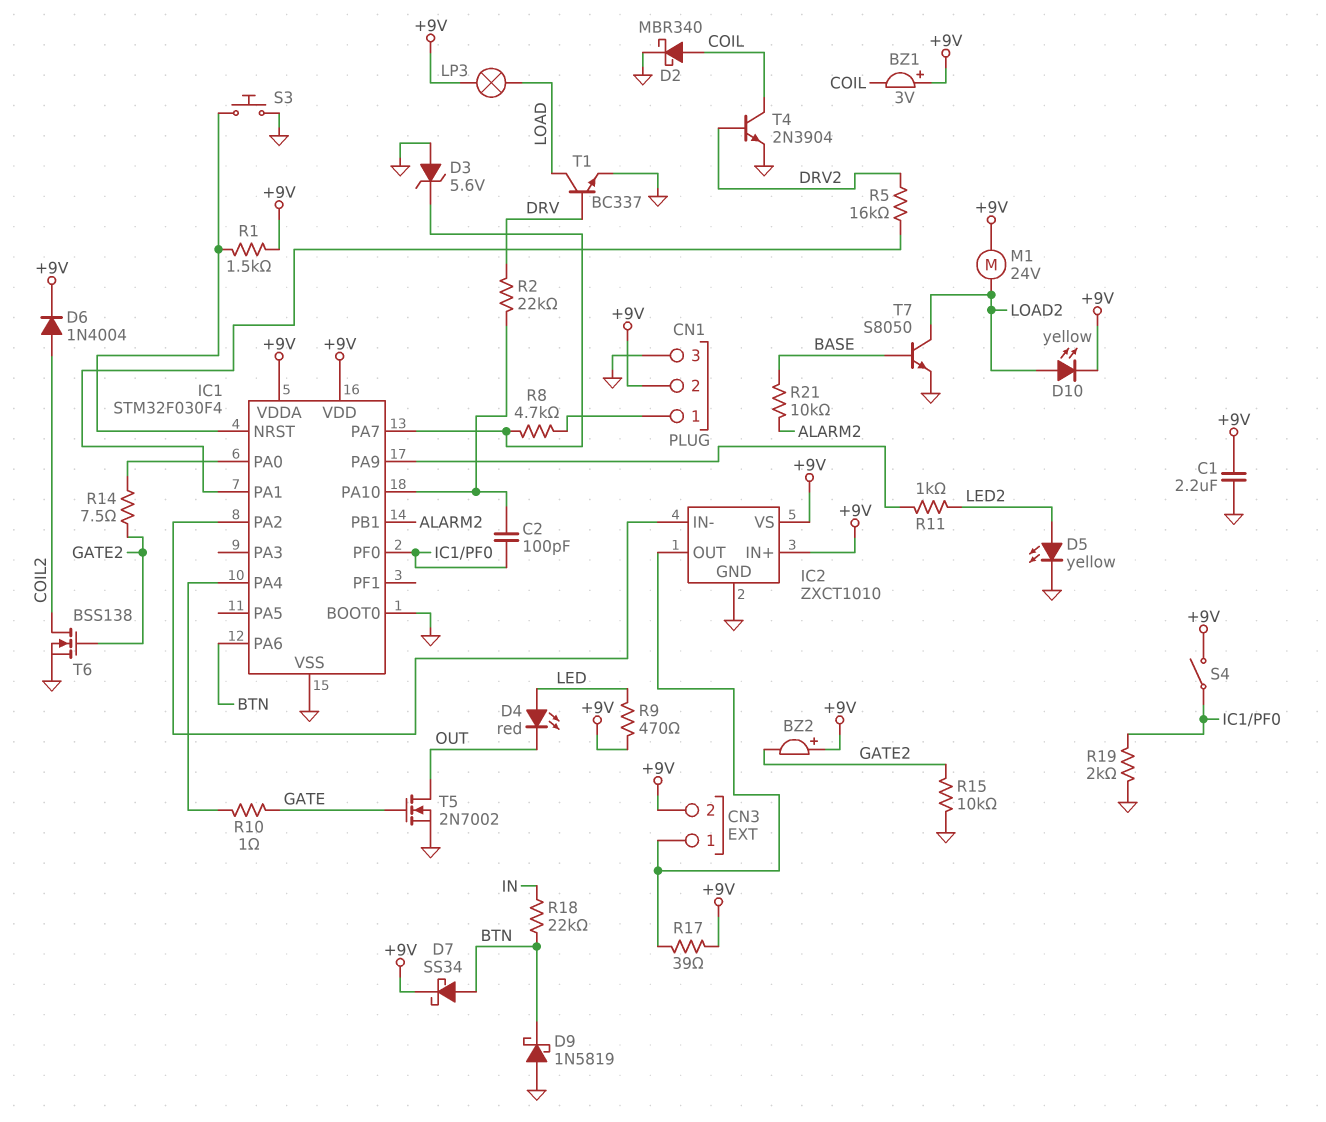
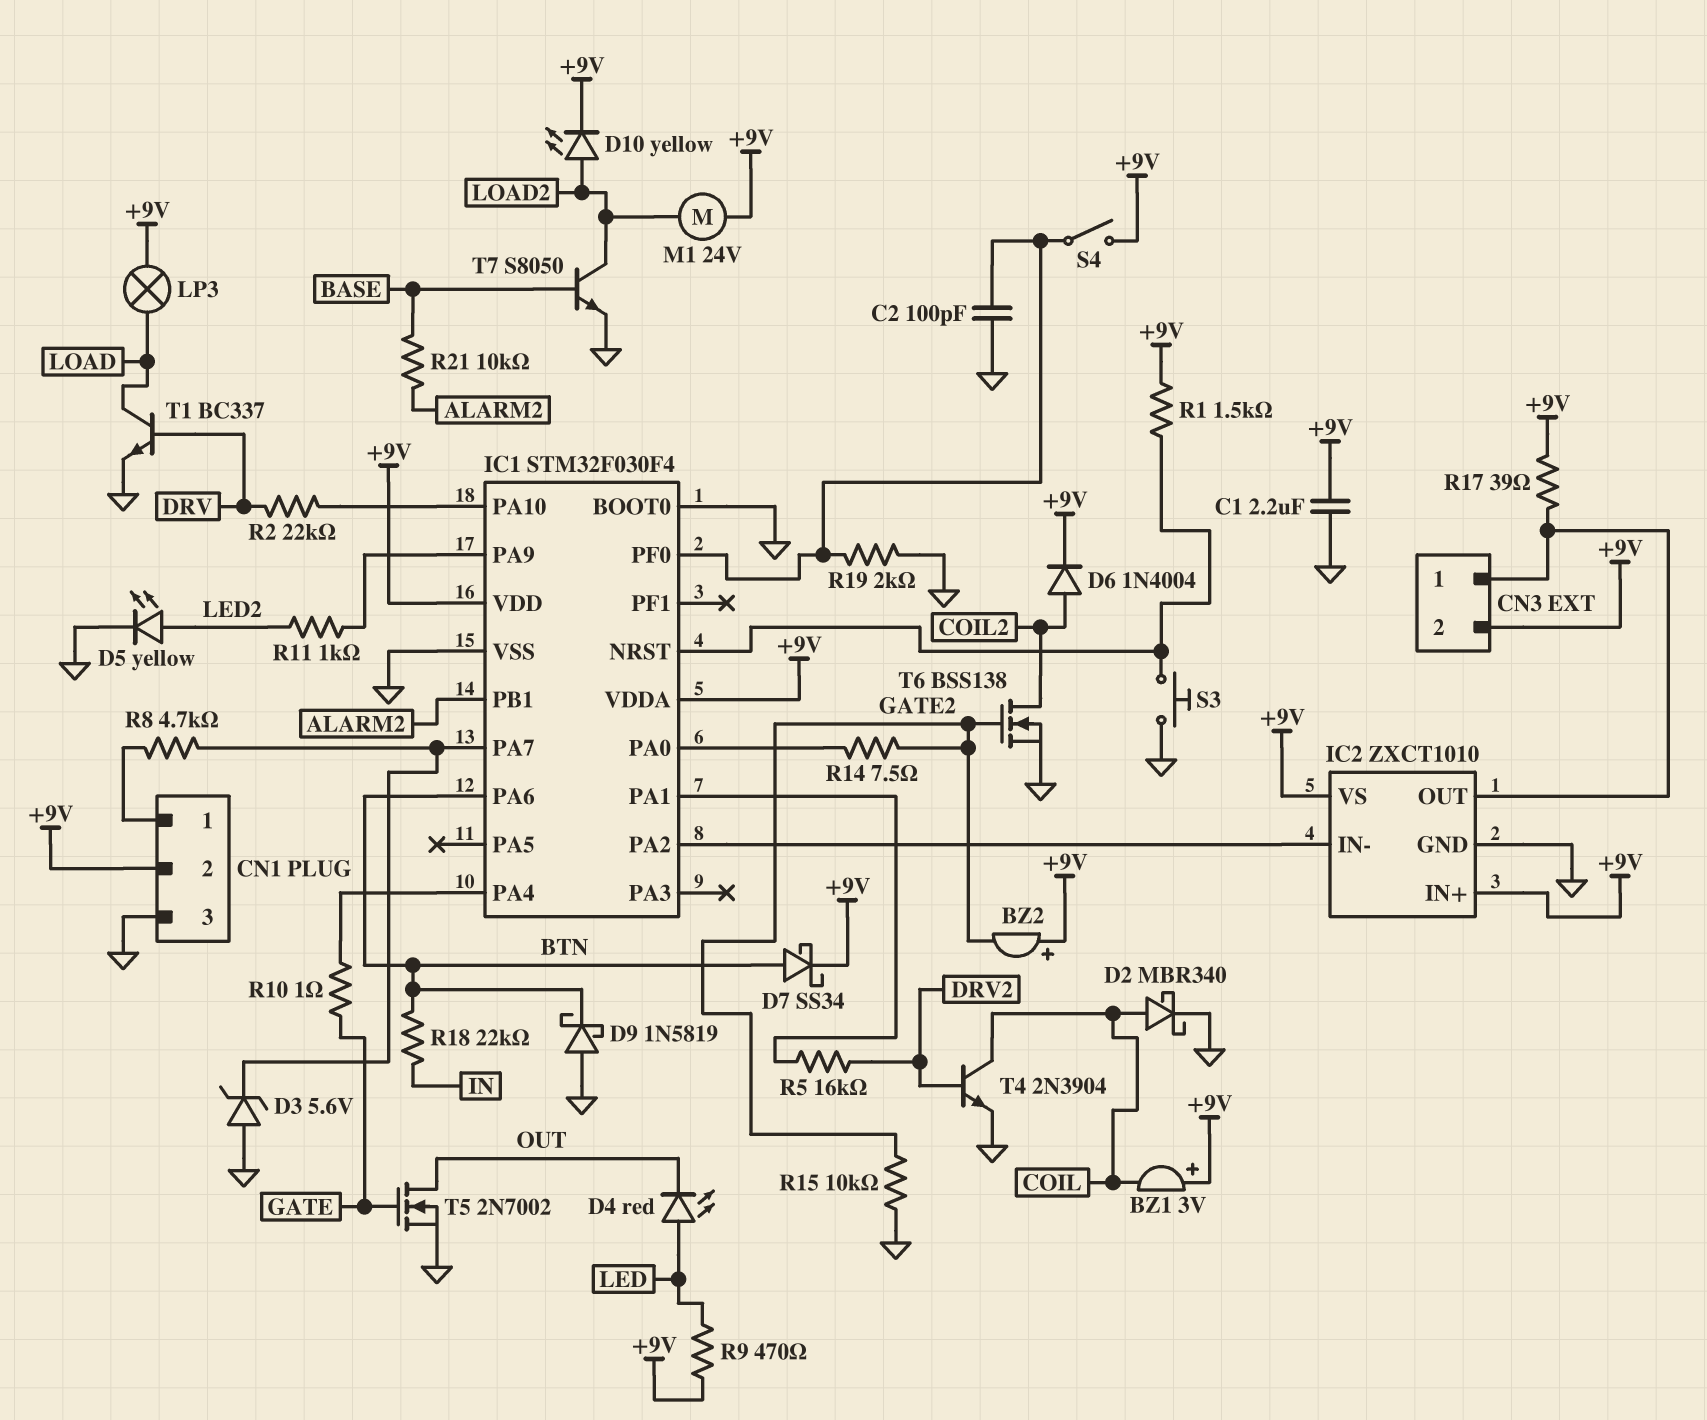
C2: 100pF (IC1/PA10, IC1/PF0) -> 100pF (GND, IC1/PF0)

